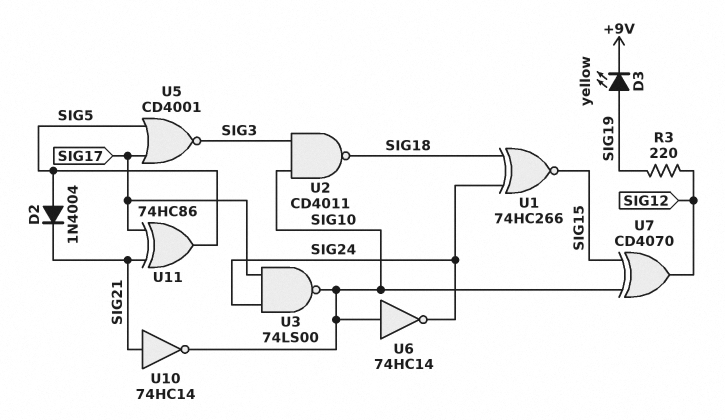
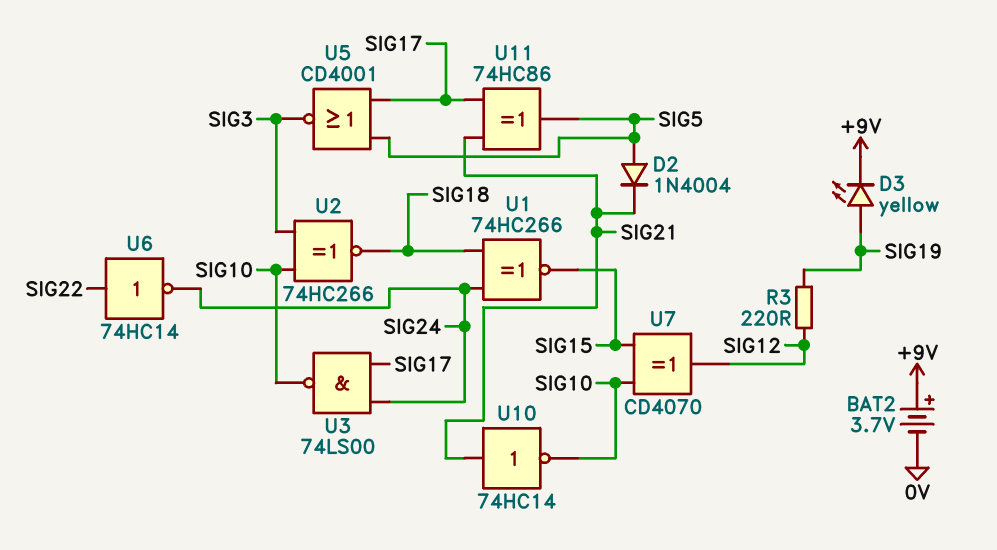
BAT2: none -> 3.7V (plus +9V, minus 0V)
U2: NAND CD4011 (in SIG3, in SIG10, out SIG18) -> XNOR 74HC266 (in SIG3, in SIG10, out SIG18)
U6: NOT 74HC14 (in SIG10, out SIG24) -> NOT 74HC14 (in SIG22, out SIG24)

